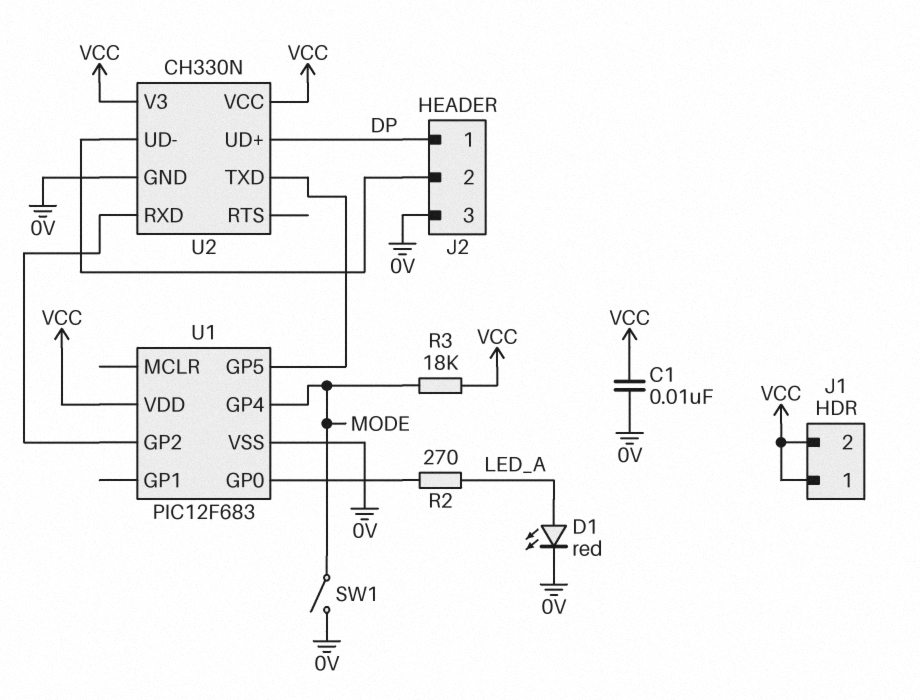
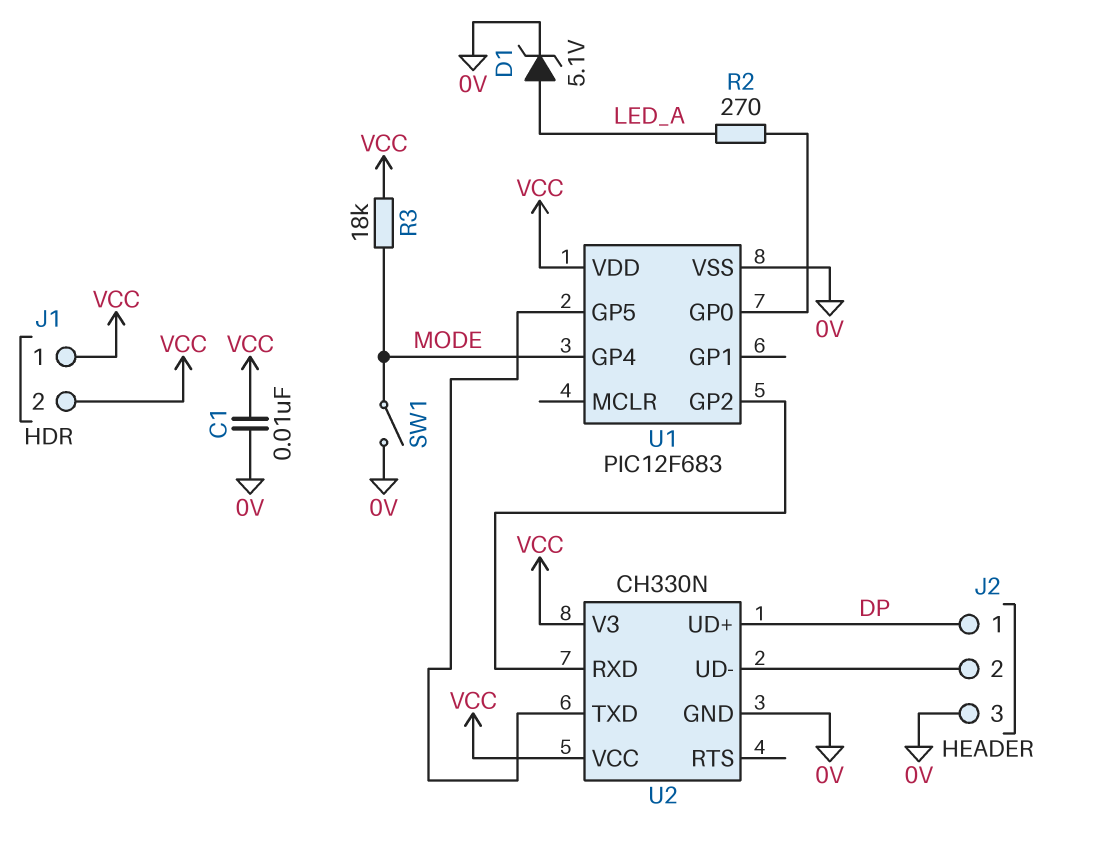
D1: LED red (A LED_A, K 0V) -> zener 5.1V (A LED_A, K 0V)

